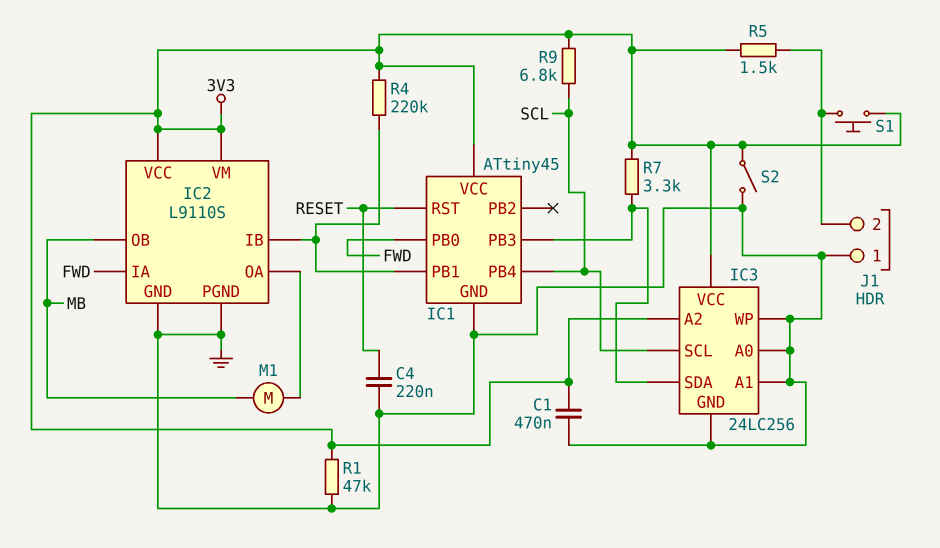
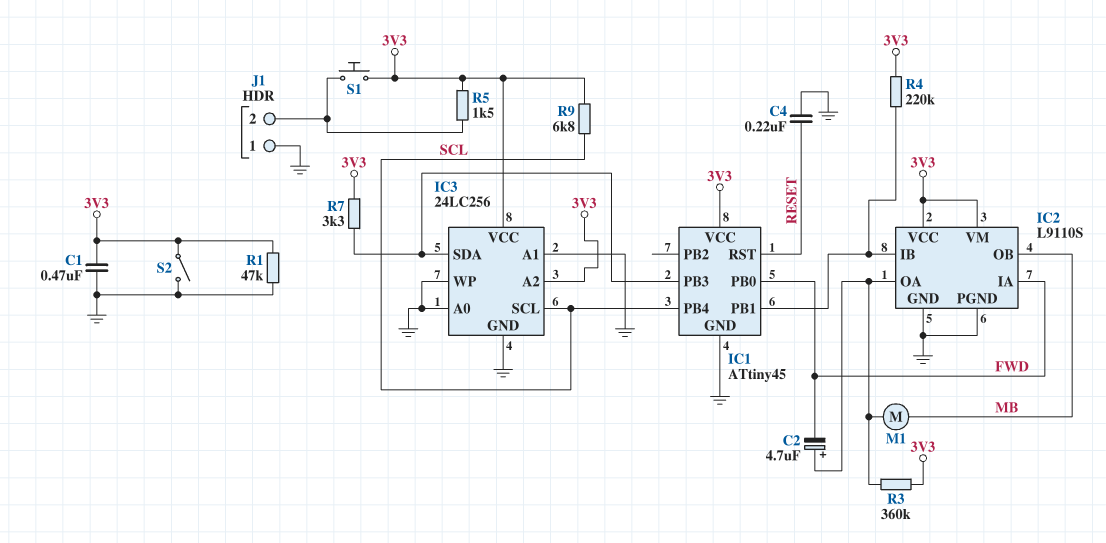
C2: none -> 4.7uF (plus IC2/OA, minus FWD)
R3: none -> 360k (3V3, IC2/OA)

